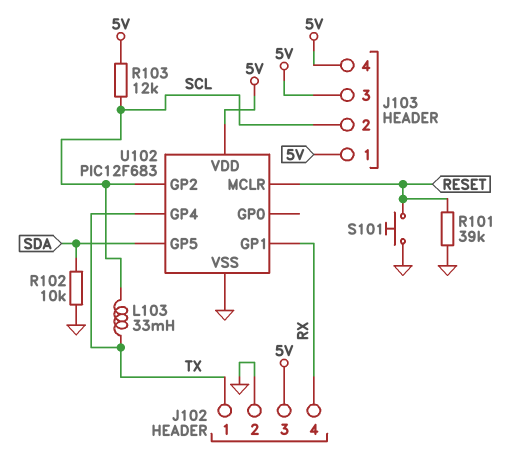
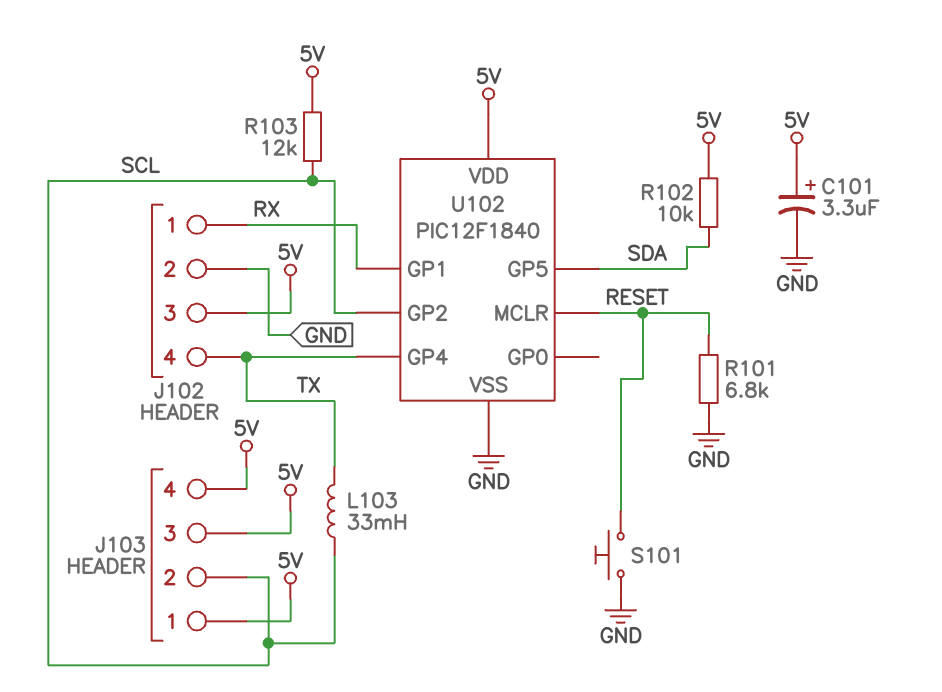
C101: none -> 3.3uF (plus 5V, minus GND)
J102 pin 1: TX -> RX
J102 pin 4: RX -> TX
R101: 39k (GND, RESET) -> 6.8k (GND, RESET)
R102: 10k (GND, SDA) -> 10k (5V, SDA)
U102: PIC12F683 -> PIC12F1840

